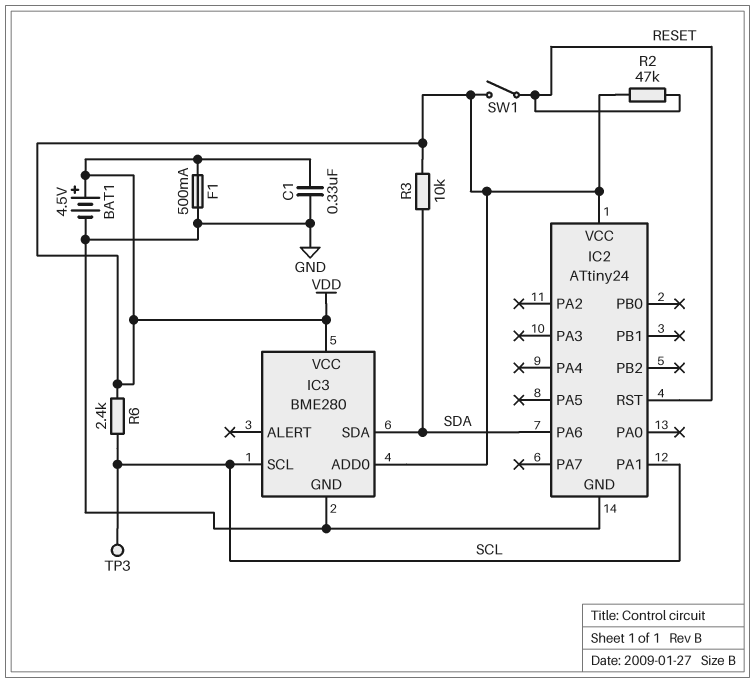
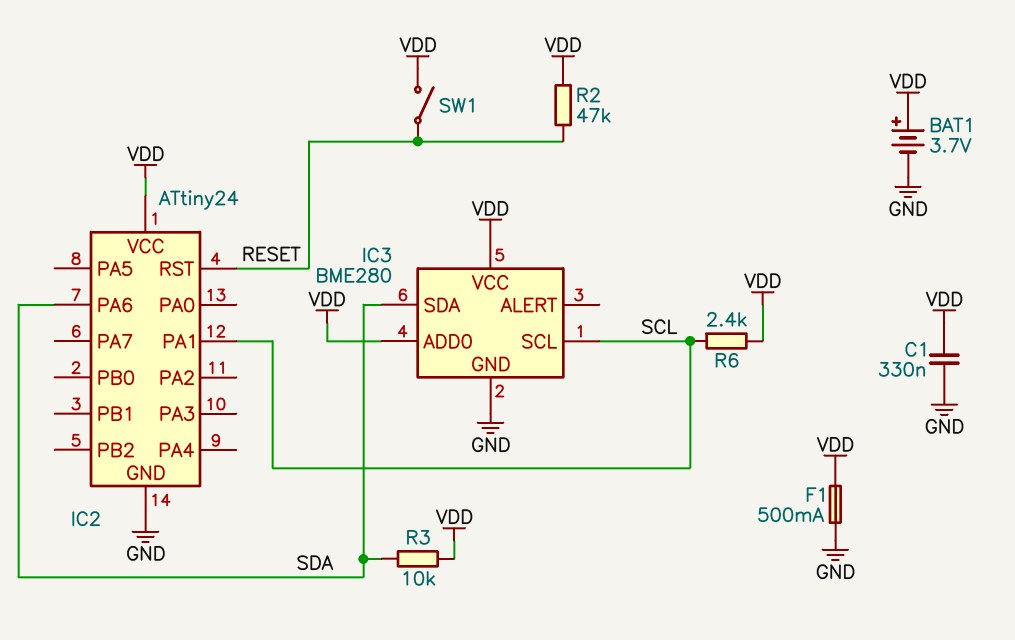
BAT1: 4.5V (plus VDD, minus GND) -> 3.7V (plus VDD, minus GND)
TP3: test point (SCL) -> none

